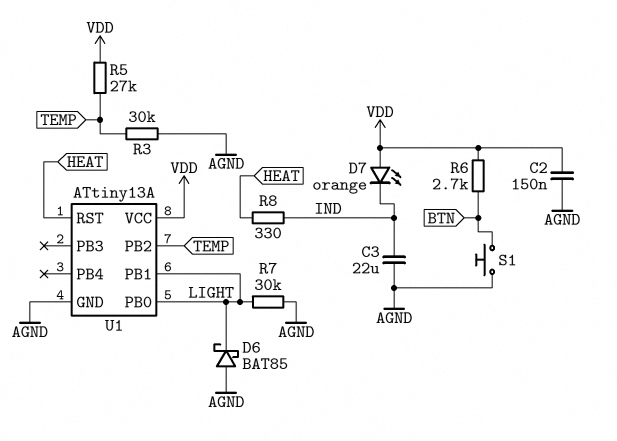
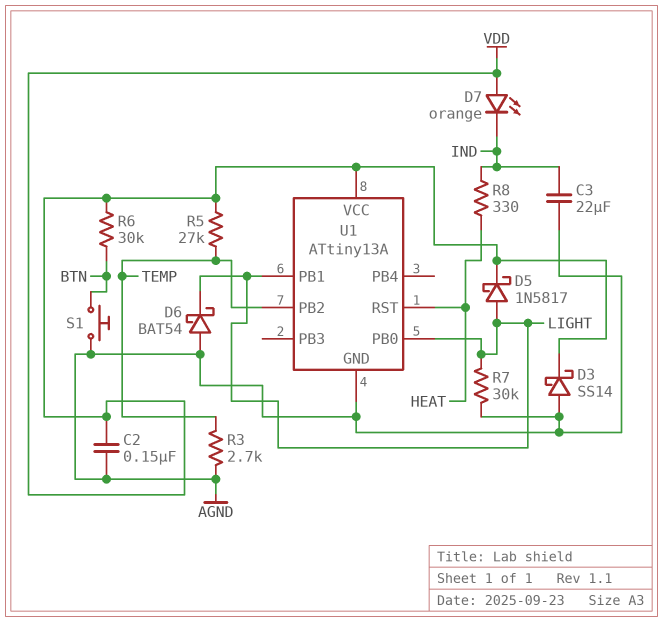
D3: none -> schottky SS14 (A AGND, K VDD)
D5: none -> schottky 1N5817 (A LIGHT, K VDD)
D6: schottky BAT85 (A AGND, K LIGHT) -> schottky BAT54 (A AGND, K LIGHT)
R3: 30k (AGND, TEMP) -> 2.7k (AGND, TEMP)
R6: 2.7k (BTN, VDD) -> 30k (BTN, VDD)

